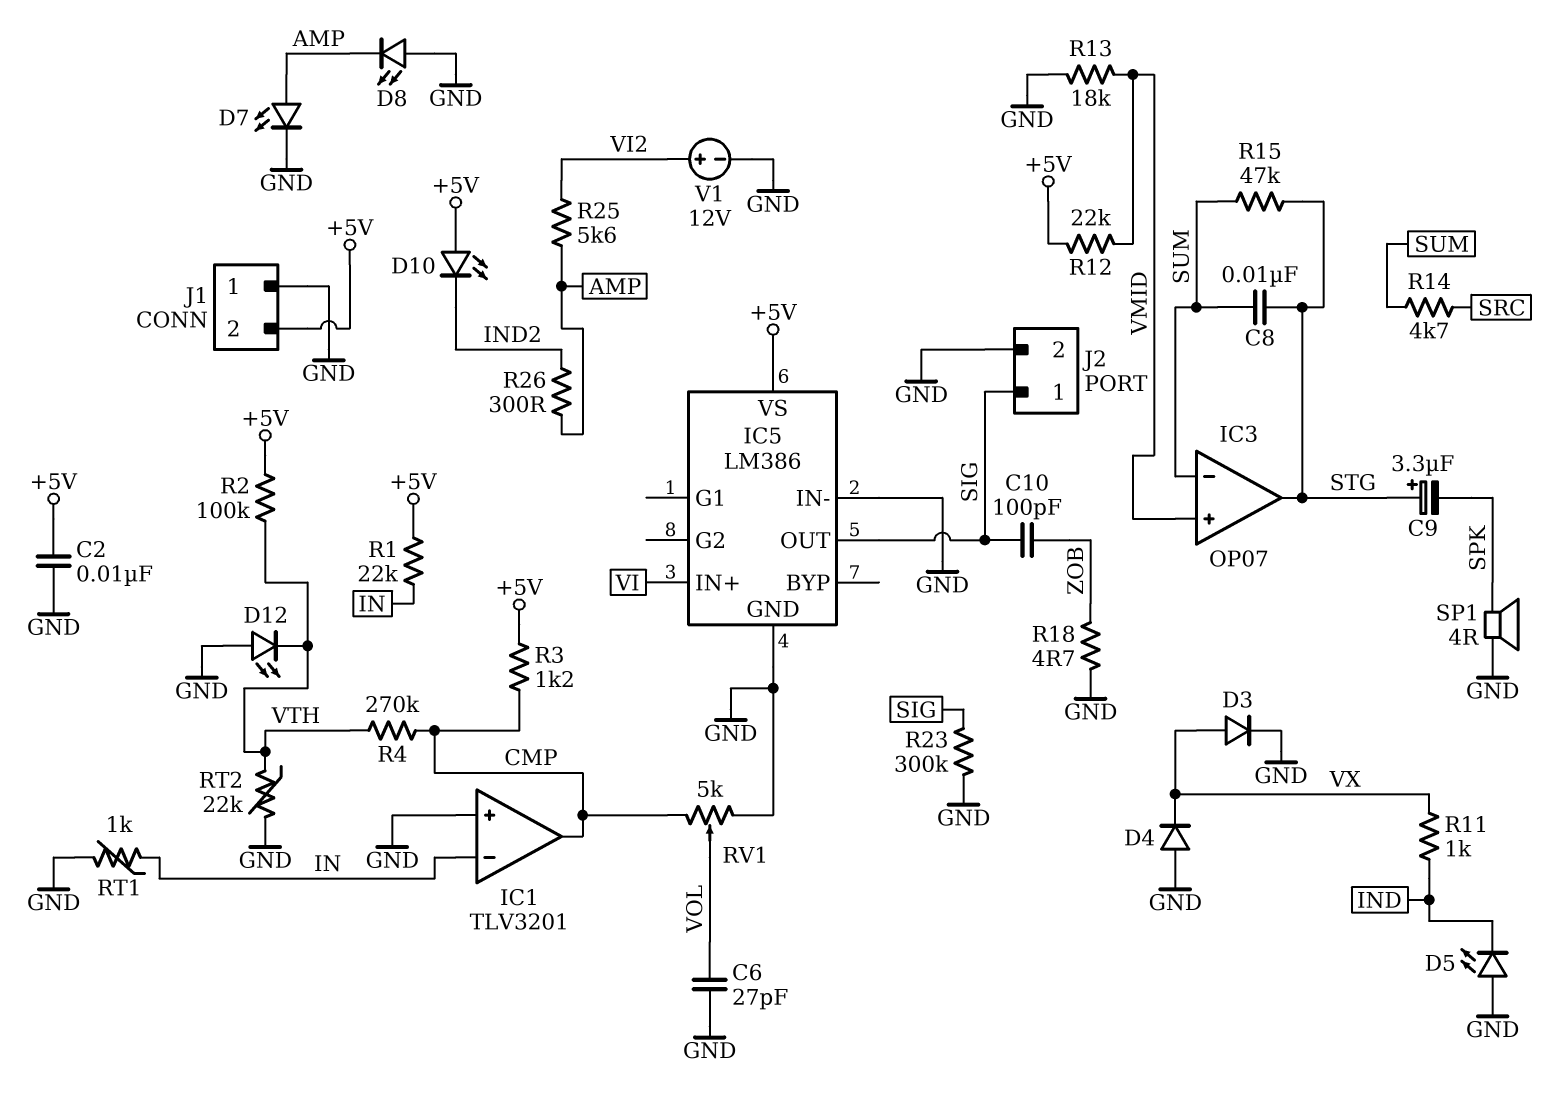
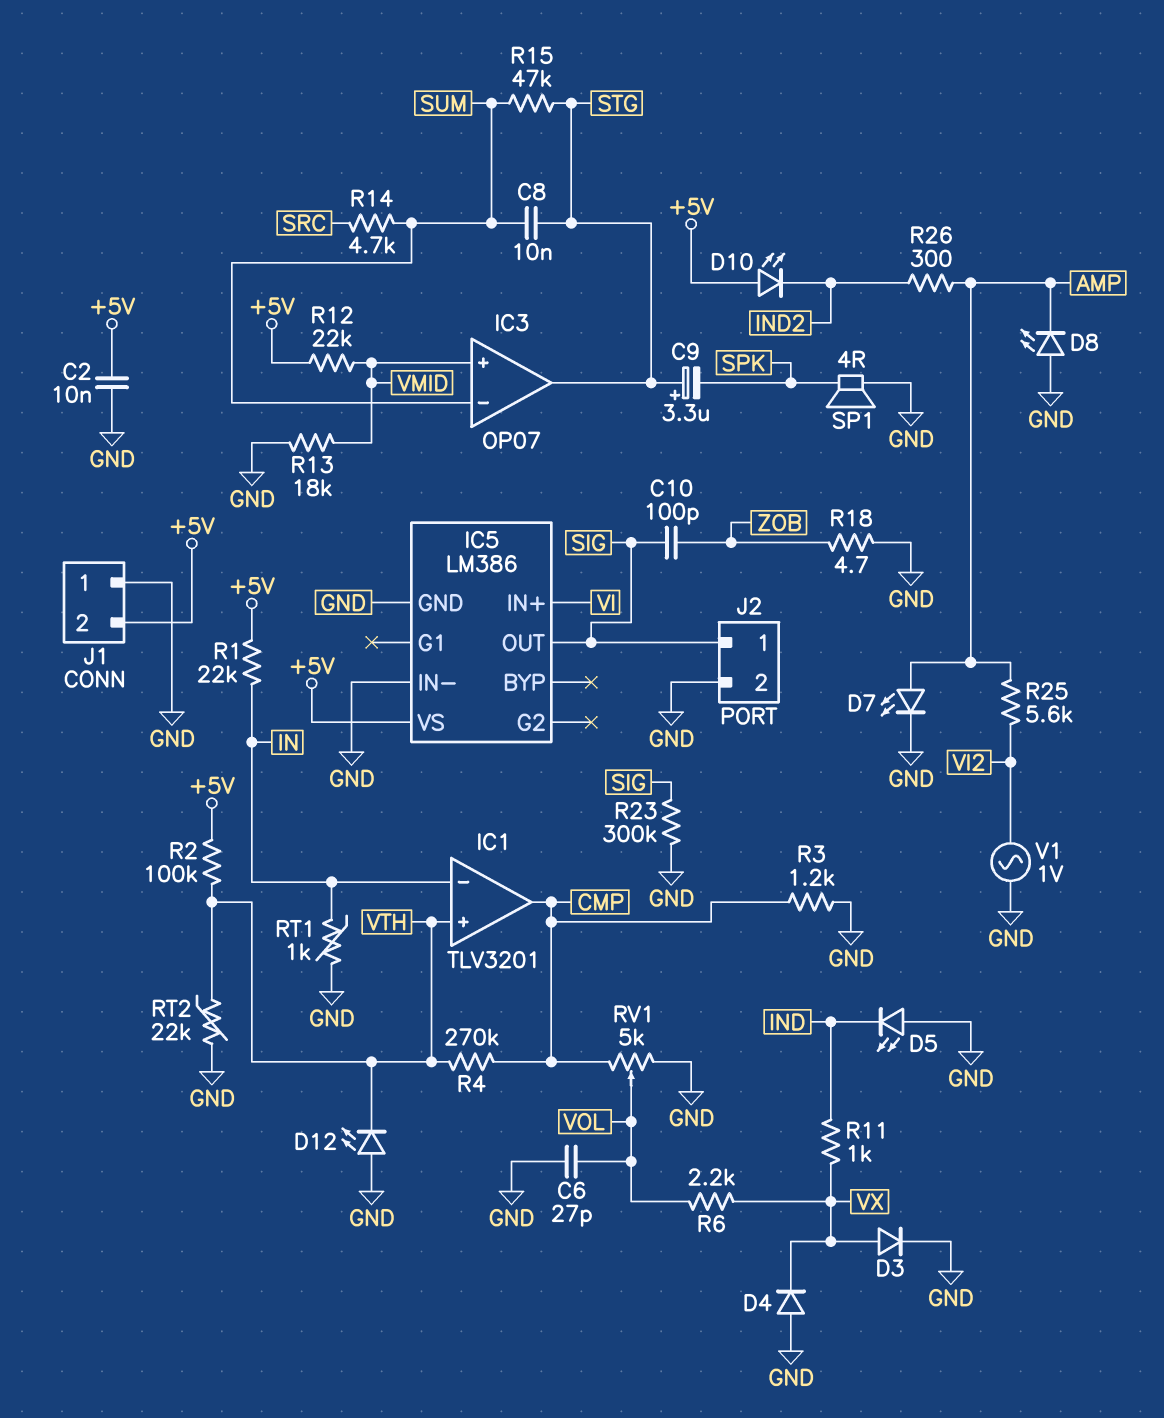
IC1 pin in+: GND -> VTH
R3: 1.2k (+5V, CMP) -> 1.2k (CMP, GND)
R6: none -> 2.2k (VOL, VX)
V1: 12V (plus VI2, minus GND) -> AC 1V (GND, VI2)

